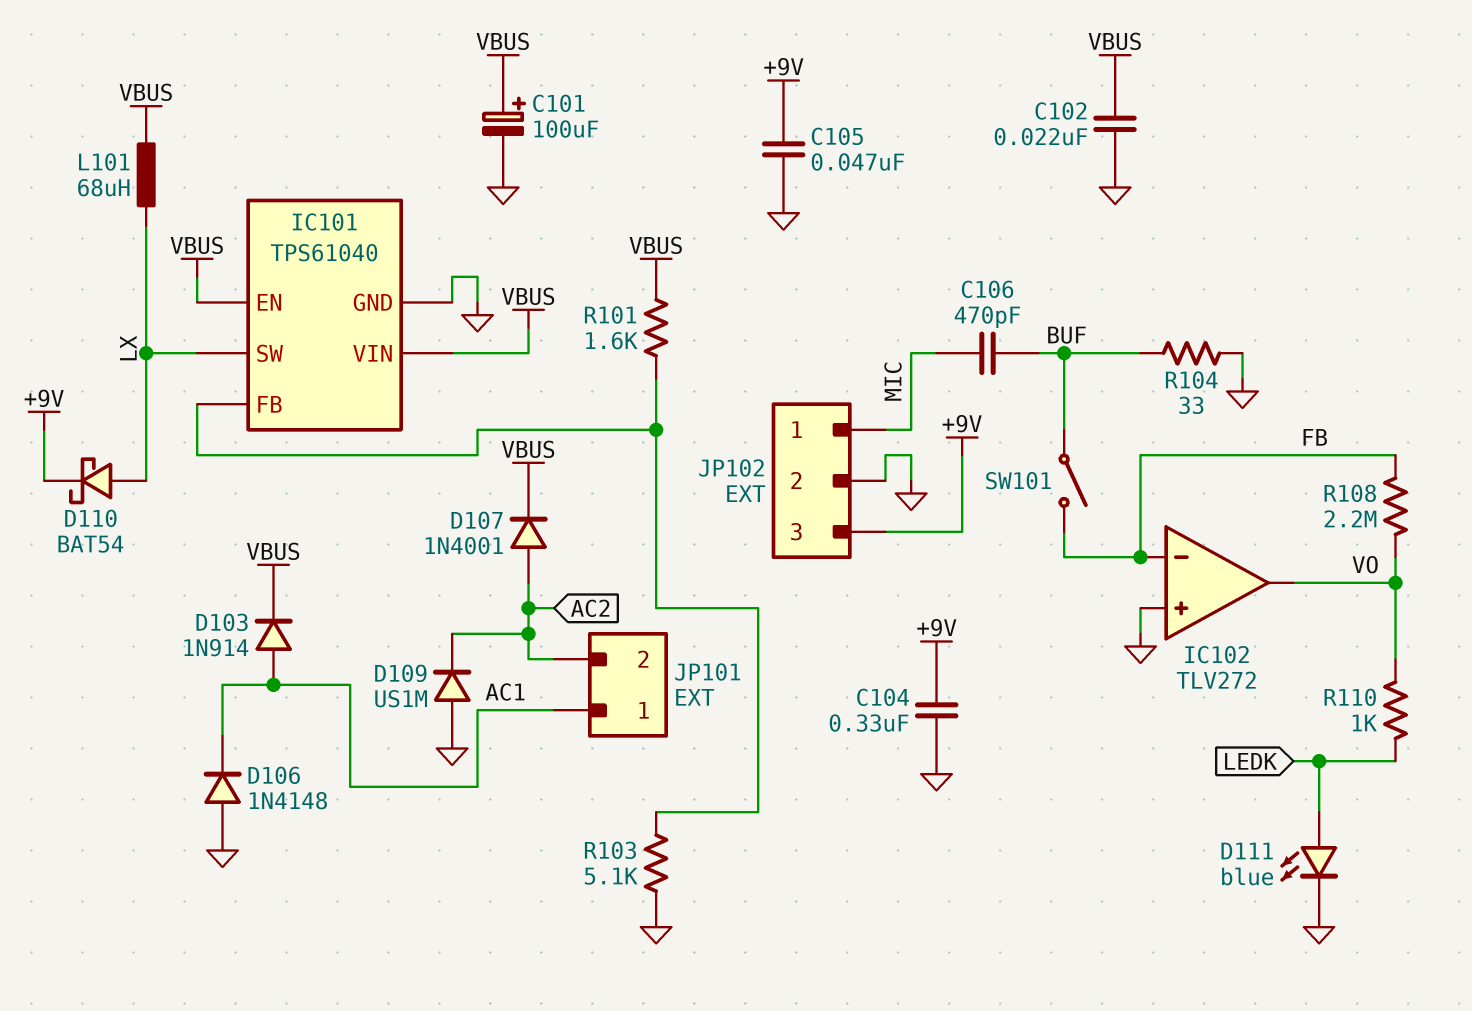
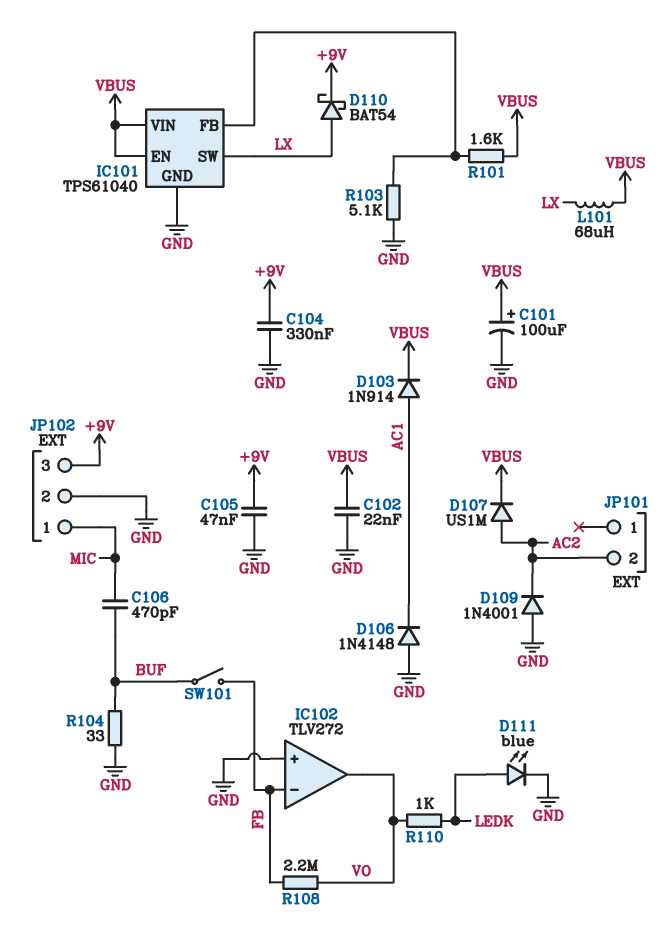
D107: diode 1N4001 (A AC2, K VBUS) -> diode US1M (A AC2, K VBUS)
D109: diode US1M (A GND, K AC2) -> diode 1N4001 (A GND, K AC2)
JP101 pin 1: AC1 -> none

